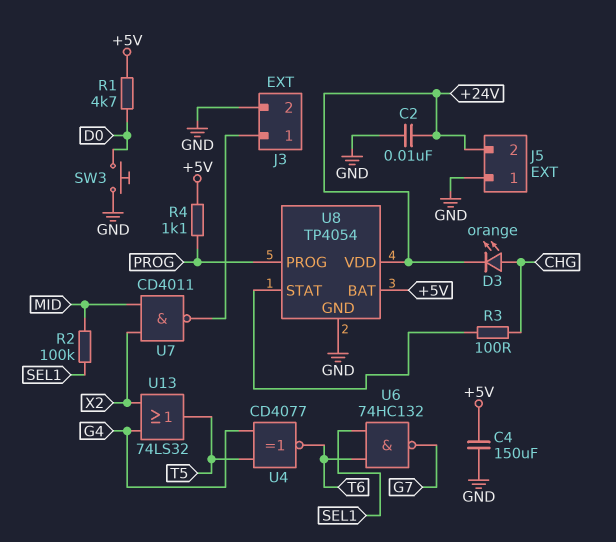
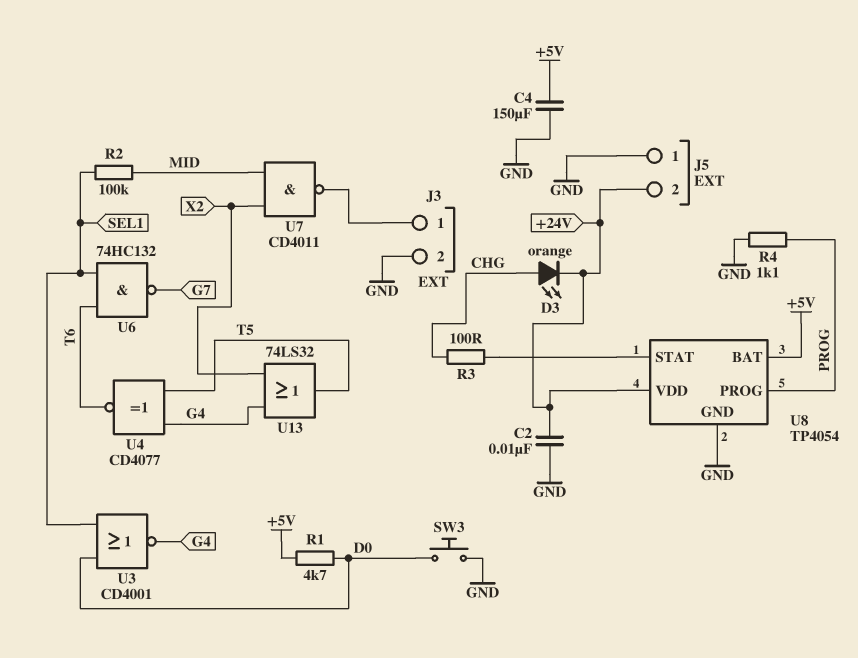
R4: 1.1k (+5V, PROG) -> 1.1k (GND, PROG)
U3: none -> NOR CD4001 (in D0, in SEL1, out G4)

